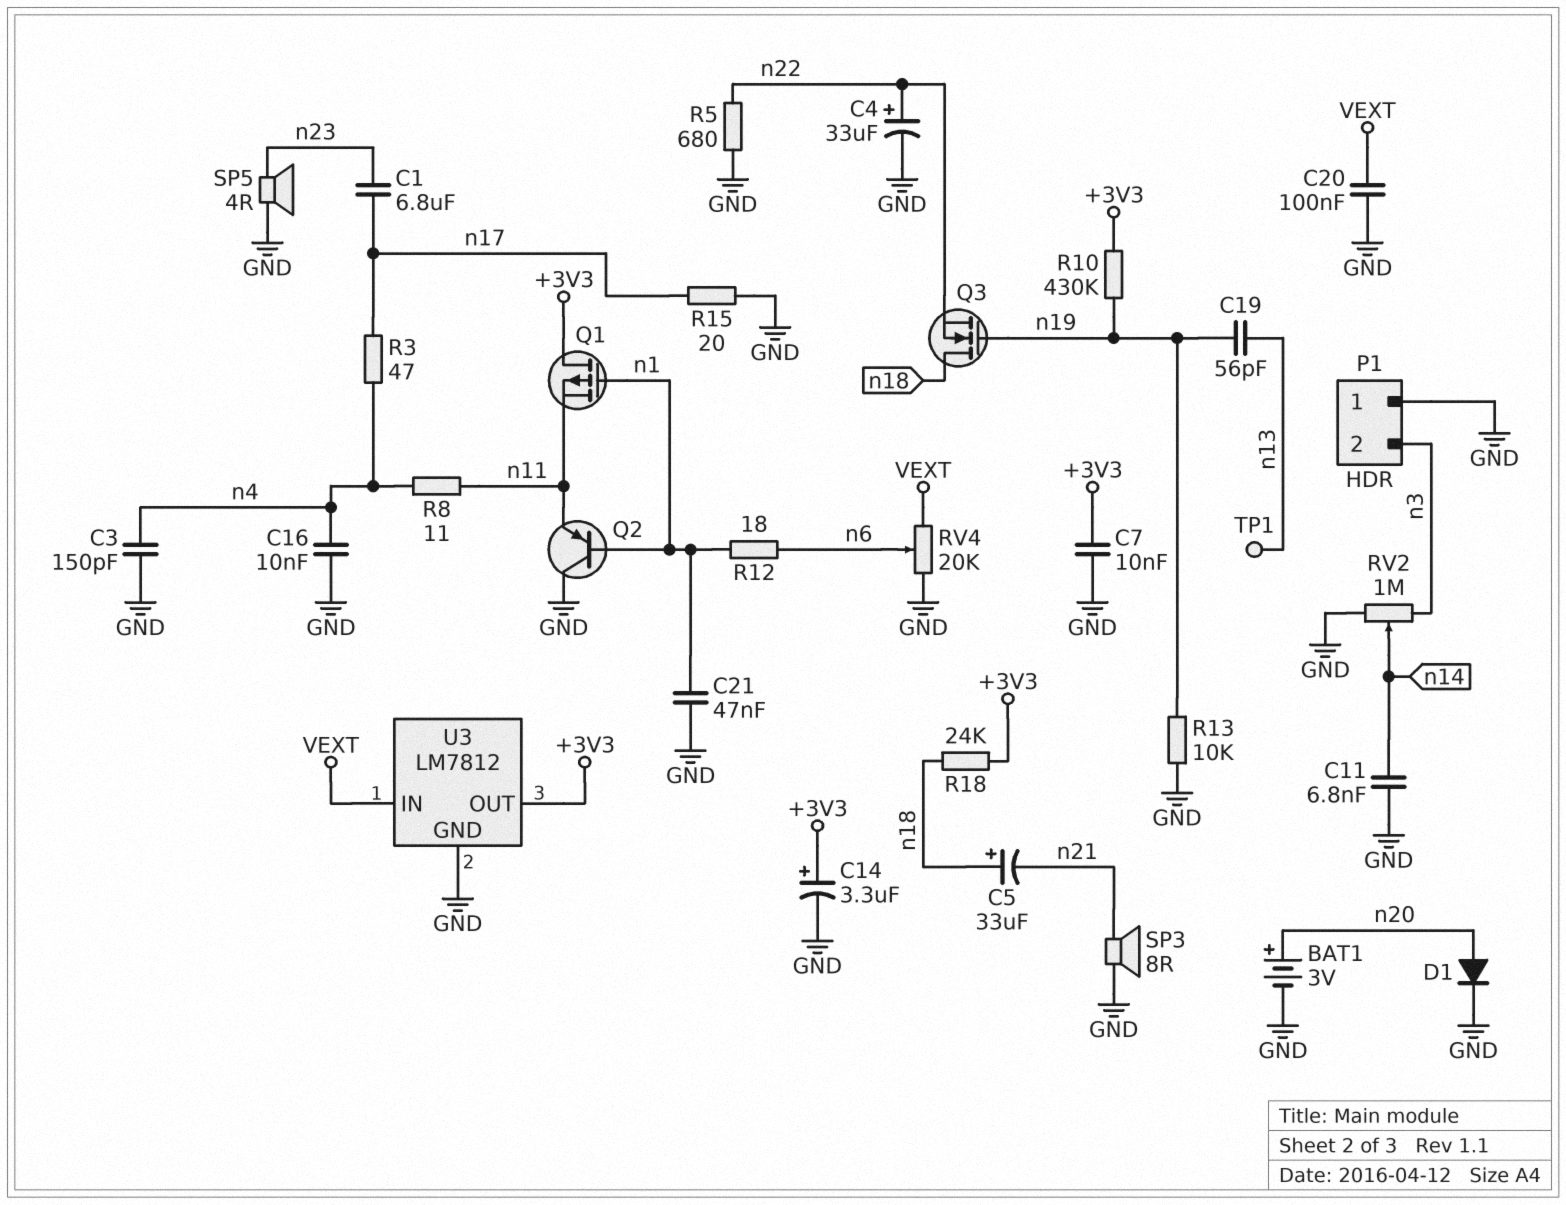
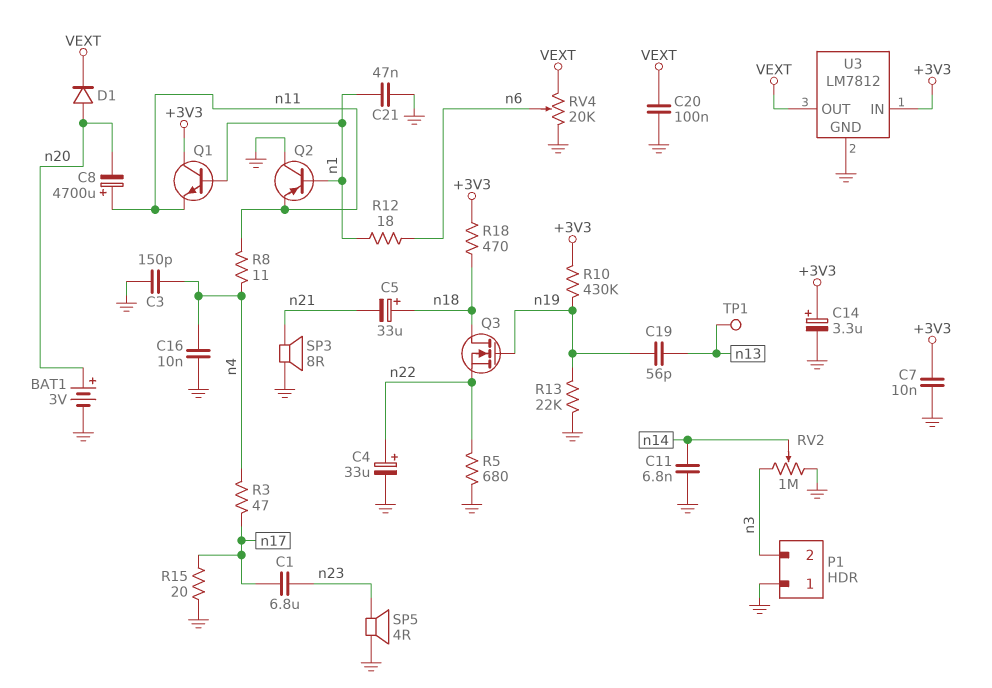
C8: none -> 4700uF (plus n11, minus n20)
D1: diode (A n20, K GND) -> diode (A n20, K VEXT)
Q1: PMOS (G n1, D +3V3, S n11) -> NPN (B n1, C +3V3, E n11)
R13: 10k (GND, n19) -> 22k (GND, n19)
R18: 24k (+3V3, n18) -> 470 (+3V3, n18)
U3 pin IN: VEXT -> +3V3
U3 pin OUT: +3V3 -> VEXT

